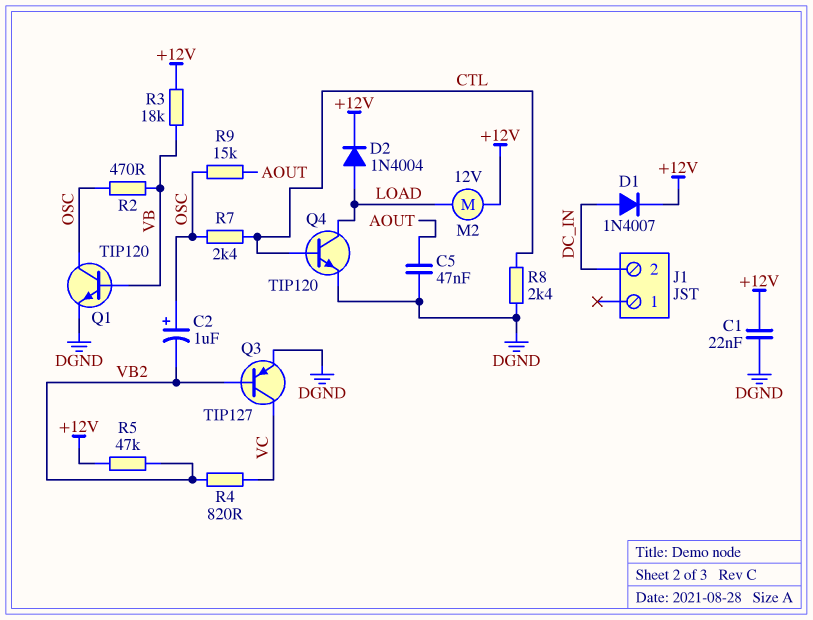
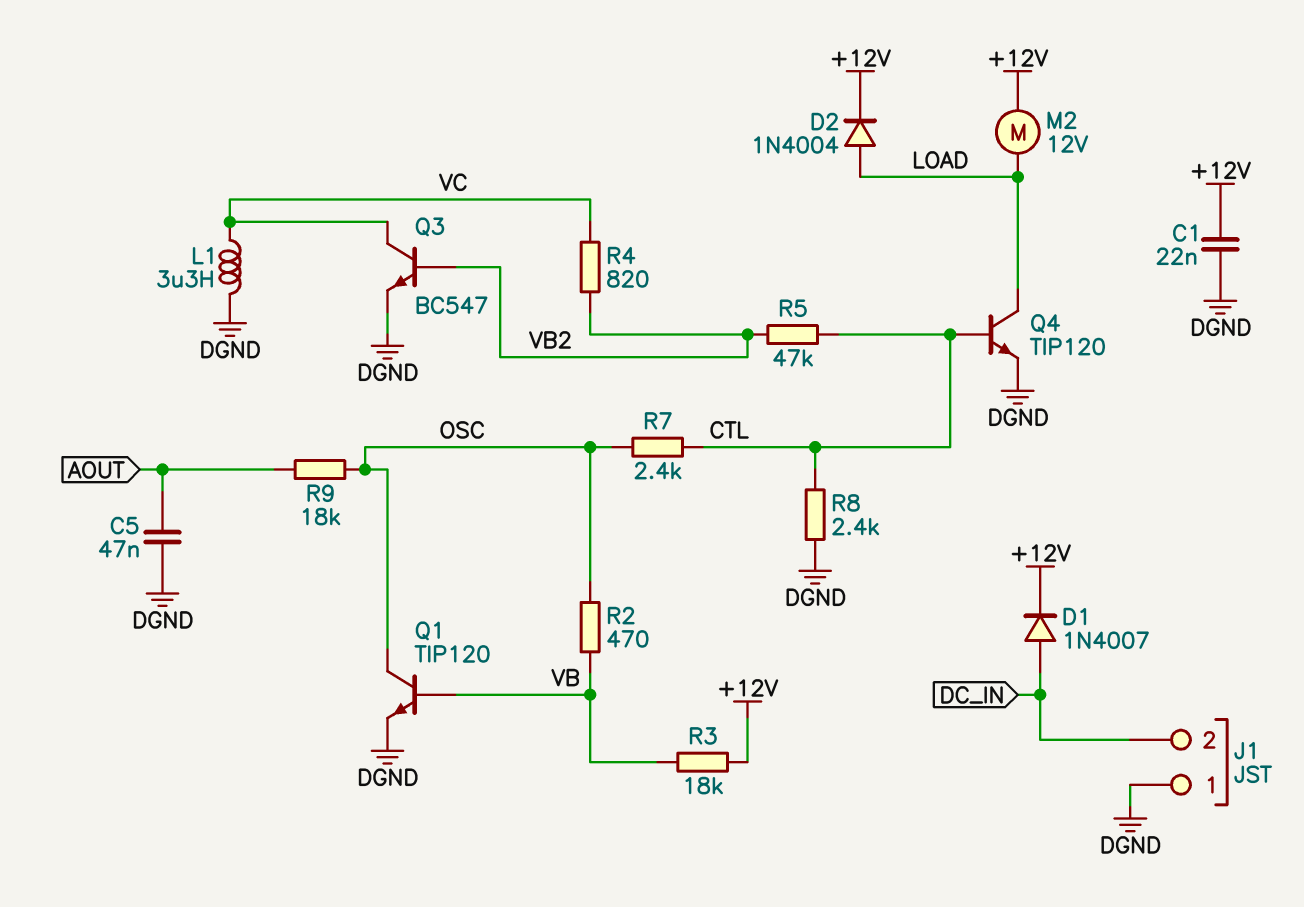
C2: 1uF (plus OSC, minus VB2) -> none
J1 pin 1: none -> DGND
L1: none -> 3.3uH (DGND, VC)
Q3: PNP TIP127 (B VB2, C VC, E DGND) -> NPN BC547 (B VB2, C VC, E DGND)
R5: 47k (+12V, VB2) -> 47k (CTL, VB2)
R9: 15k (AOUT, OSC) -> 18k (AOUT, OSC)

